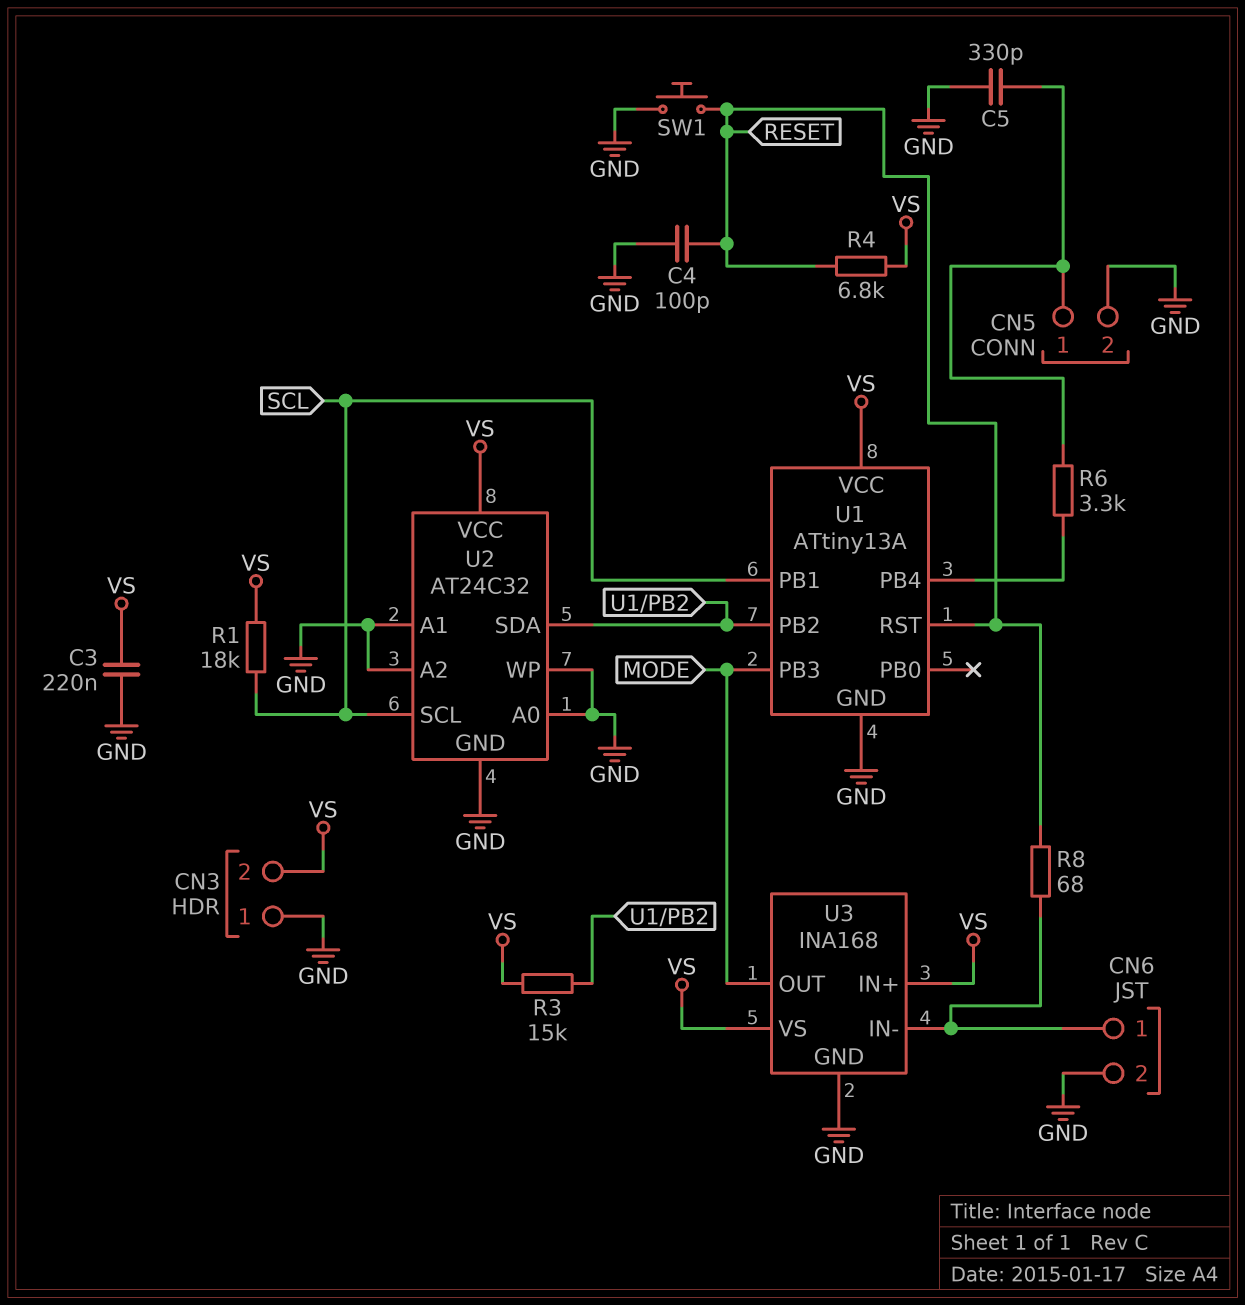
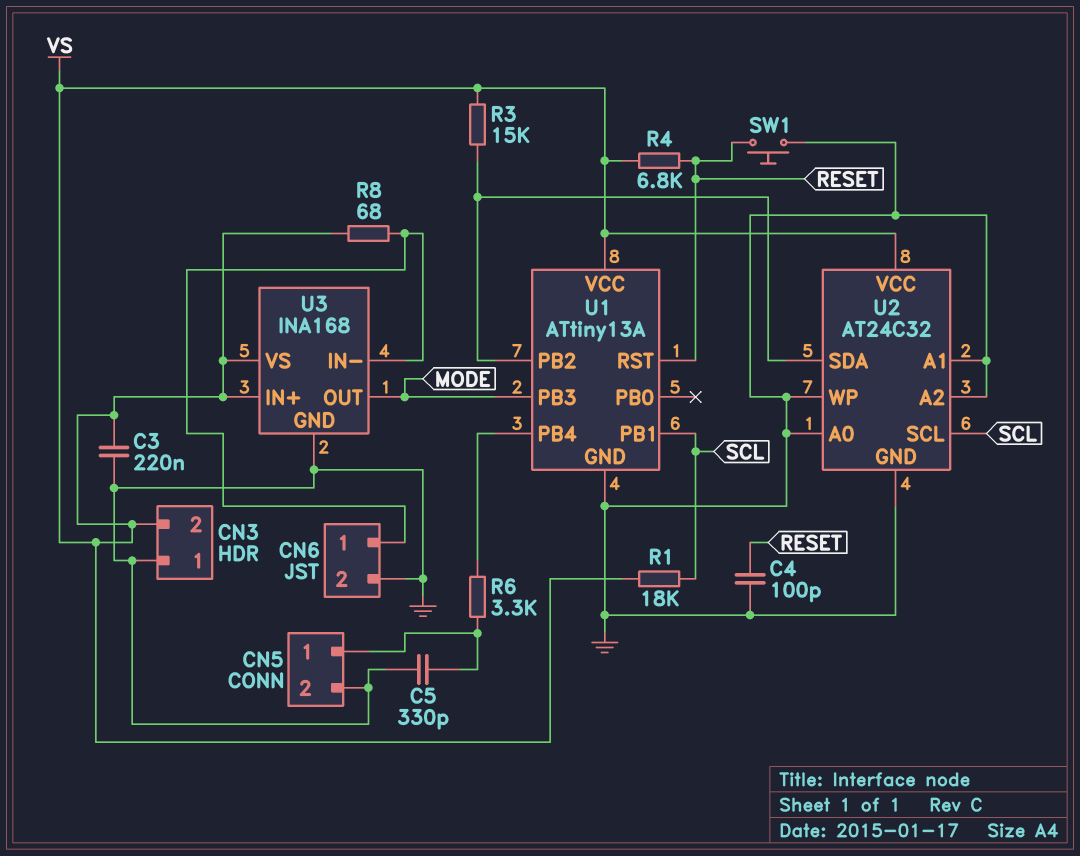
R8: 68 (CN6/1, RESET) -> 68 (CN6/1, VS)

